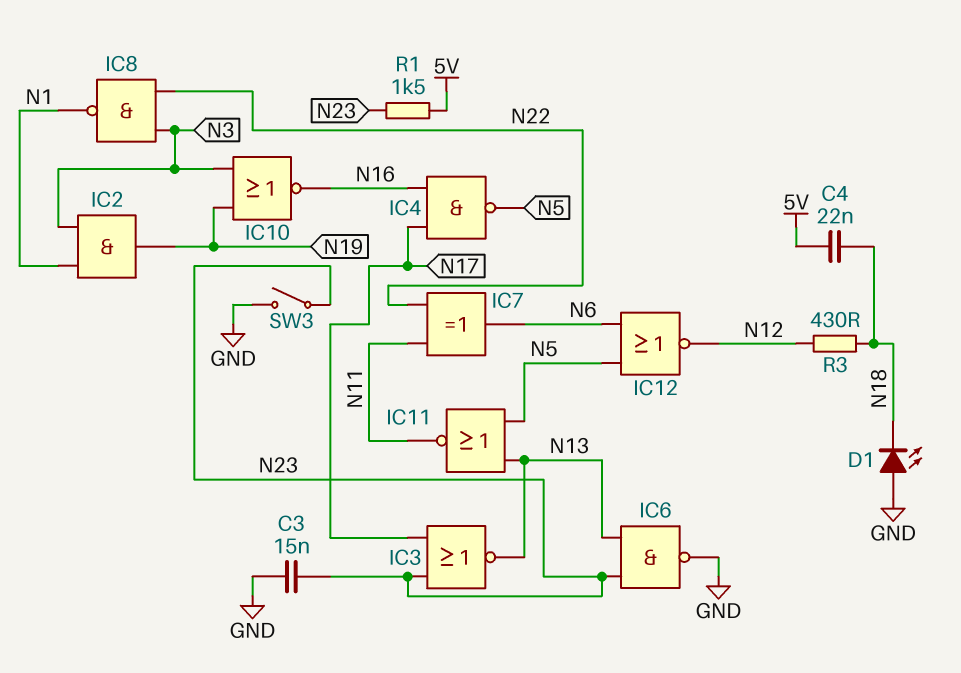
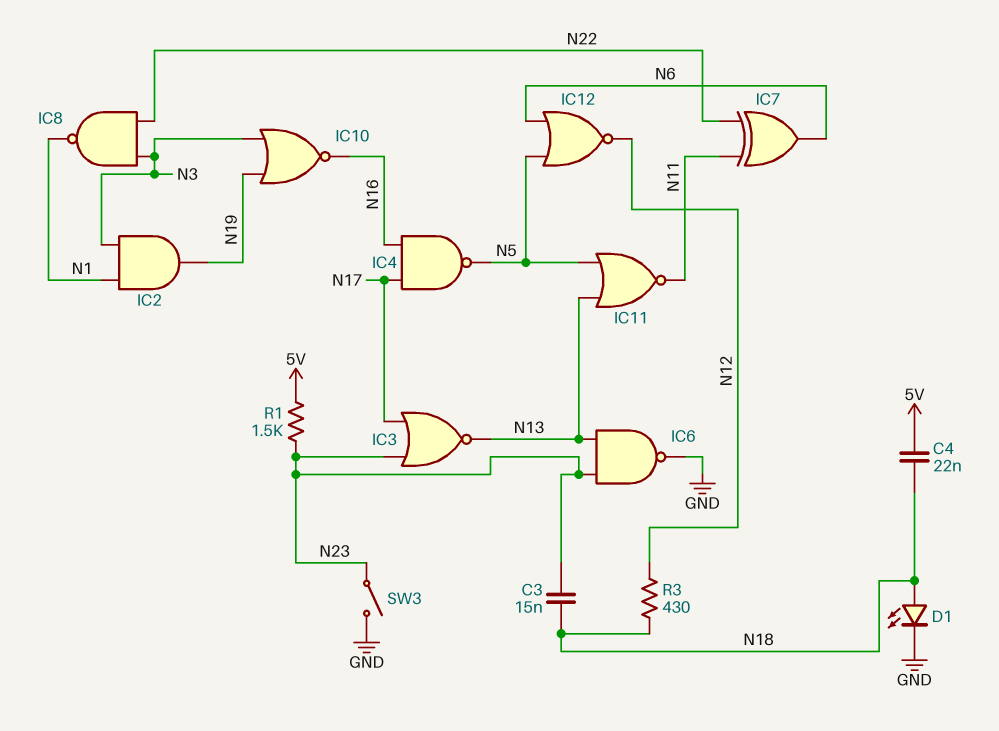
C3: 15nF (GND, N23) -> 15nF (N18, N23)
D1: LED (A GND, K N18) -> LED (A N18, K GND)

